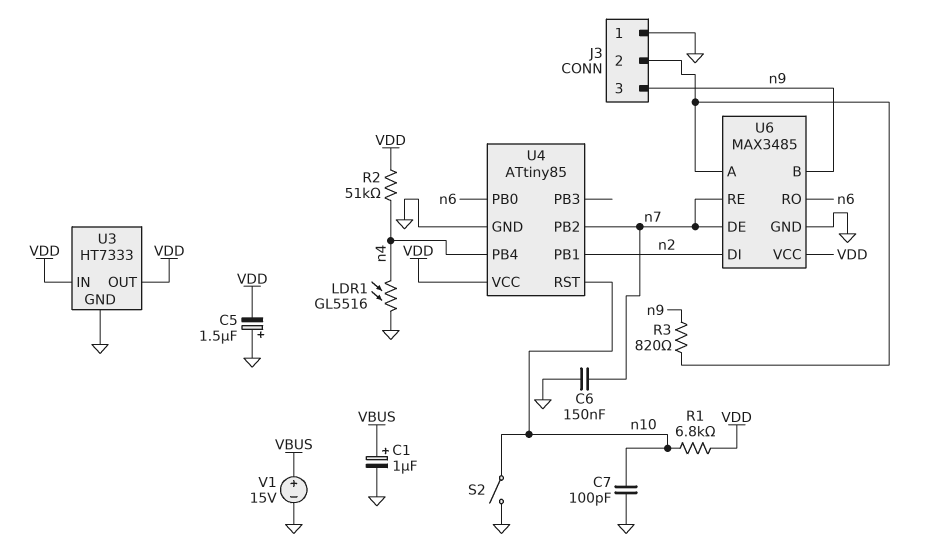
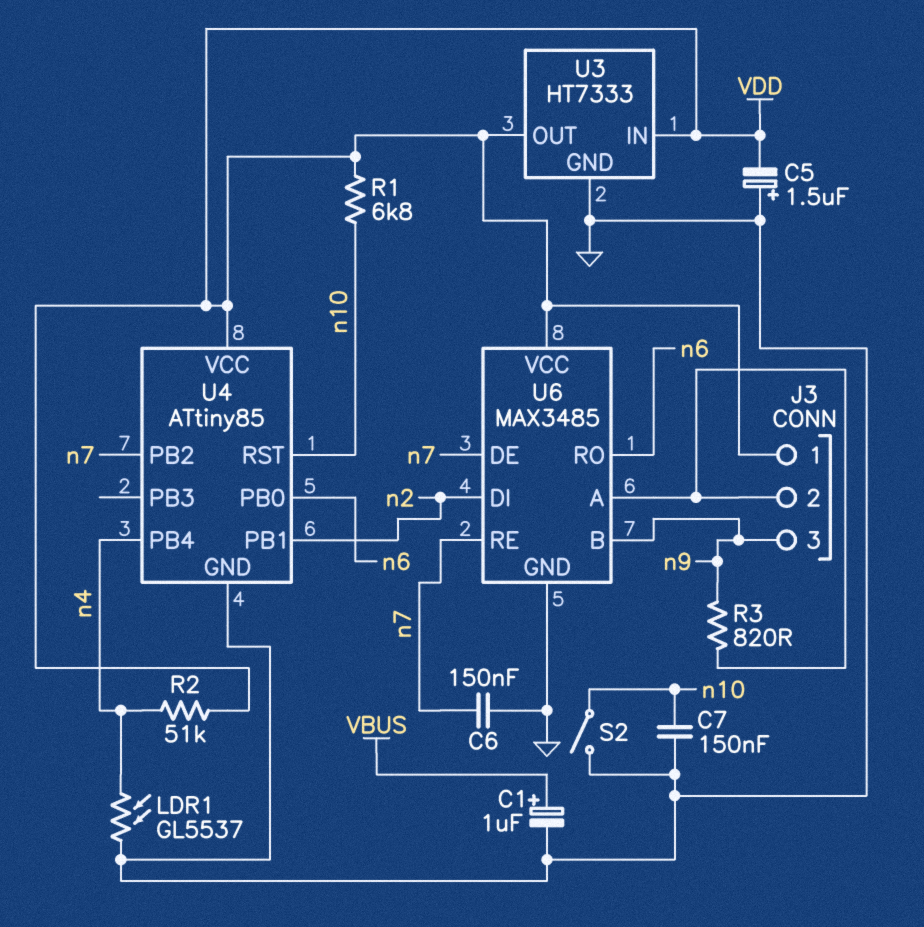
C7: 100pF (GND, n10) -> 150nF (GND, n10)
J3 pin 1: GND -> VDD
LDR1: GL5516 (GND, n4) -> GL5537 (GND, n4)
V1: 15V (plus VBUS, minus GND) -> none

